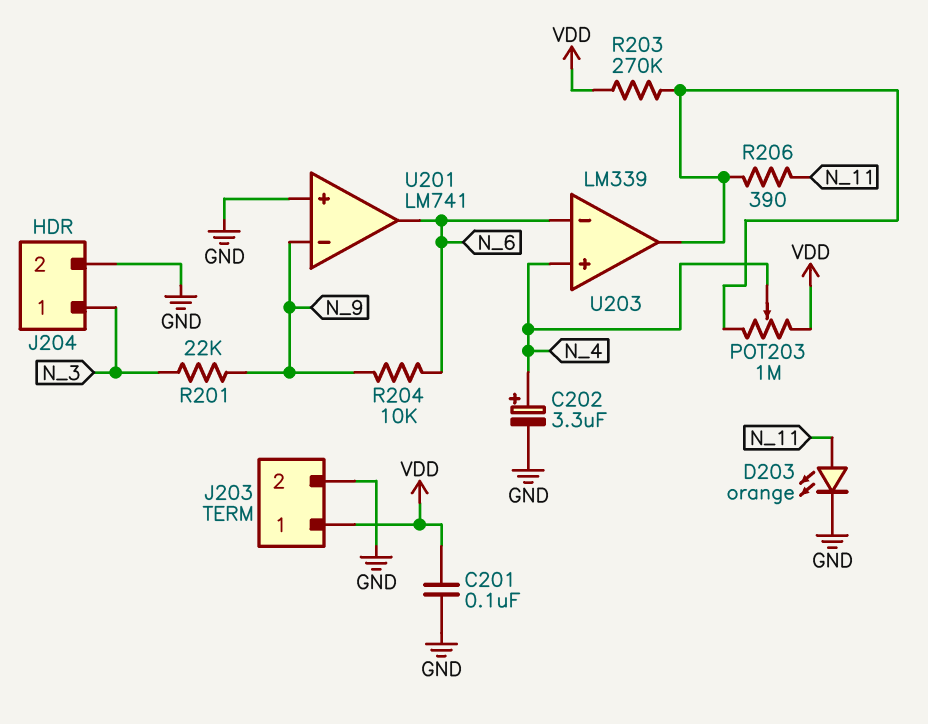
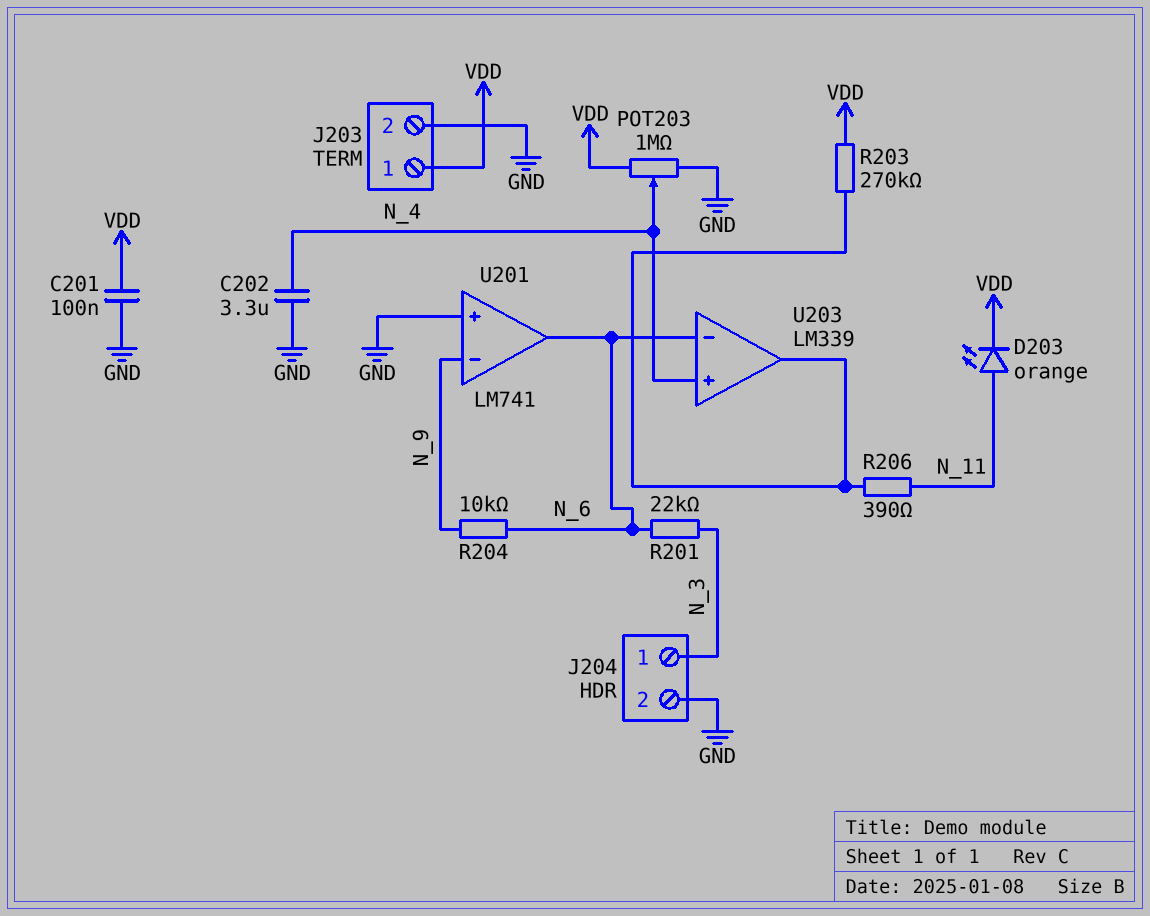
C202: 3.3uF (plus N_4, minus GND) -> 3.3uF (GND, N_4)
D203: LED orange (A N_11, K GND) -> LED orange (A N_11, K VDD)
POT203: 1M (U203/out, VDD, wiper N_4) -> 1M (GND, VDD, wiper N_4)
R201: 22k (N_3, N_9) -> 22k (N_3, N_6)

